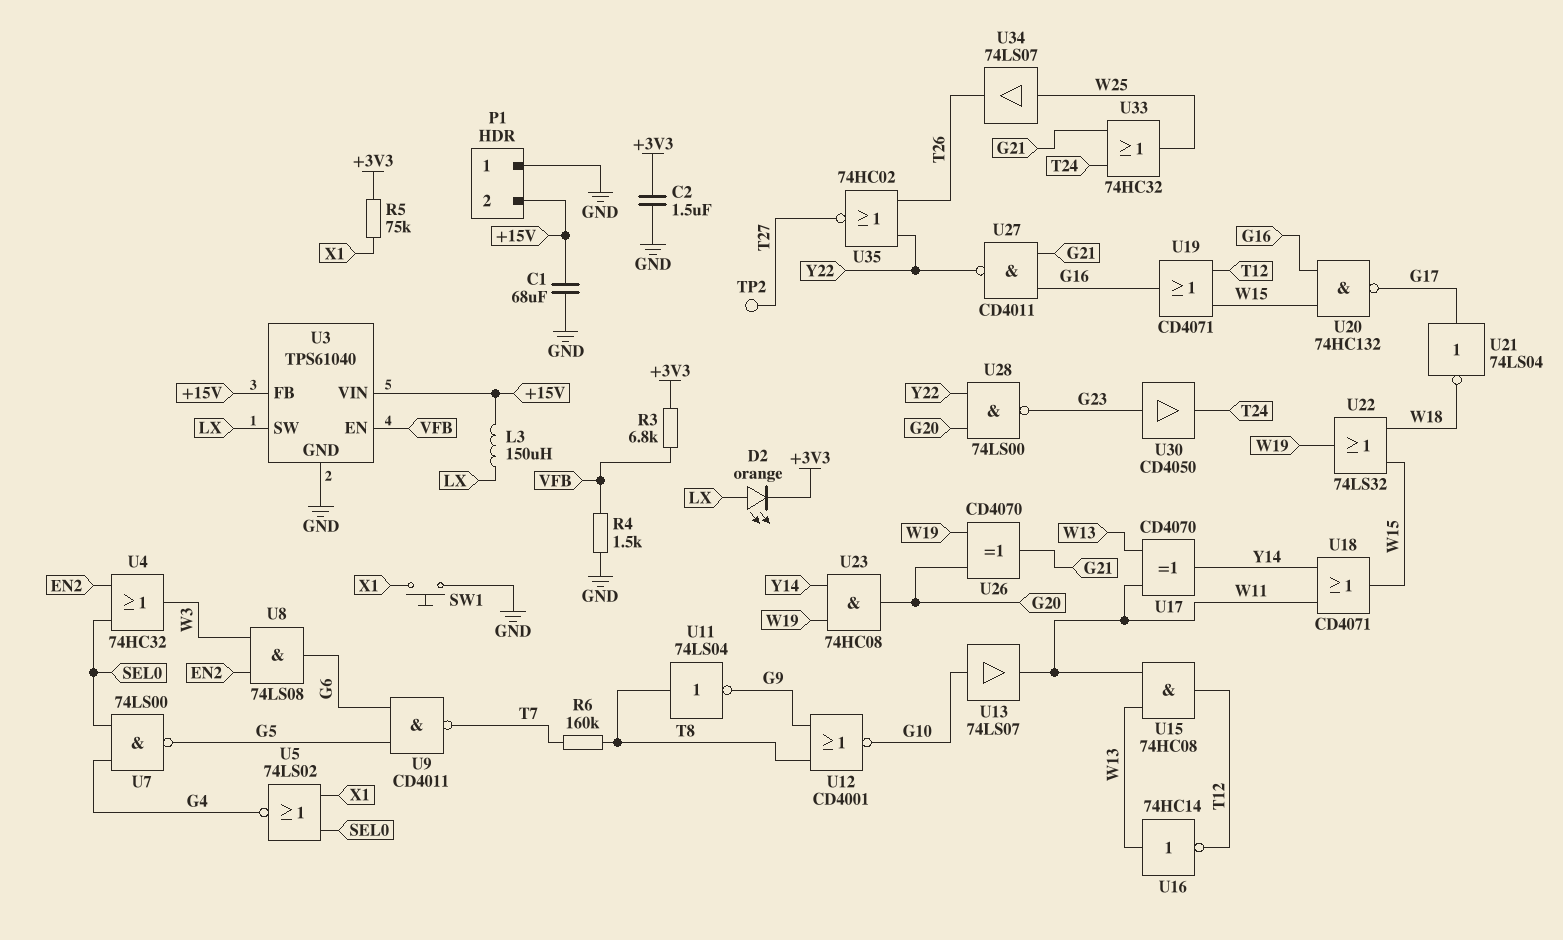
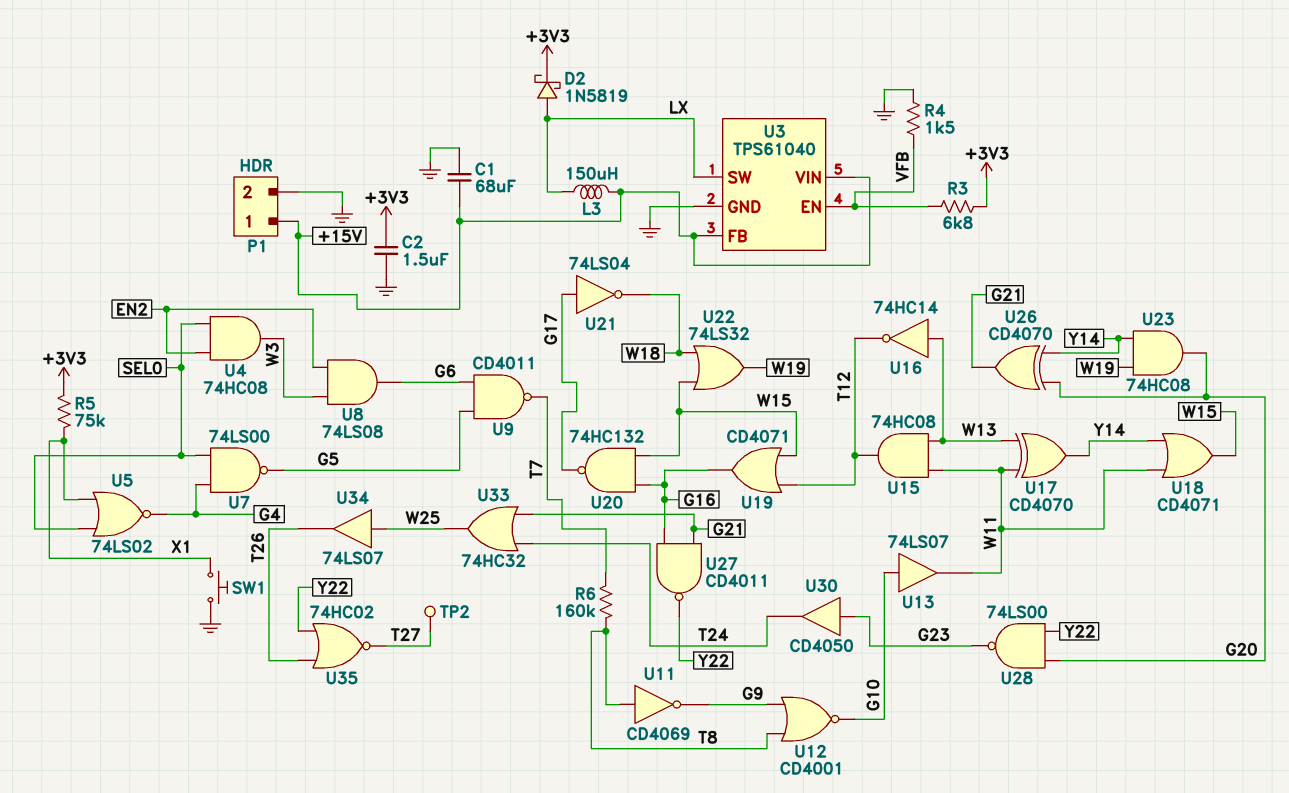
D2: LED orange (A LX, K +3V3) -> schottky 1N5819 (A LX, K +3V3)
P1 pin 1: GND -> +15V
P1 pin 2: +15V -> GND
U4: OR 74HC32 (in EN2, in SEL0, out W3) -> AND 74HC08 (in EN2, in SEL0, out W3)
U11: NOT 74LS04 (in T8, out G9) -> NOT CD4069 (in T8, out G9)
U26: XOR CD4070 (in G20, in W19, out G21) -> XOR CD4070 (in G20, in Y14, out G21)

